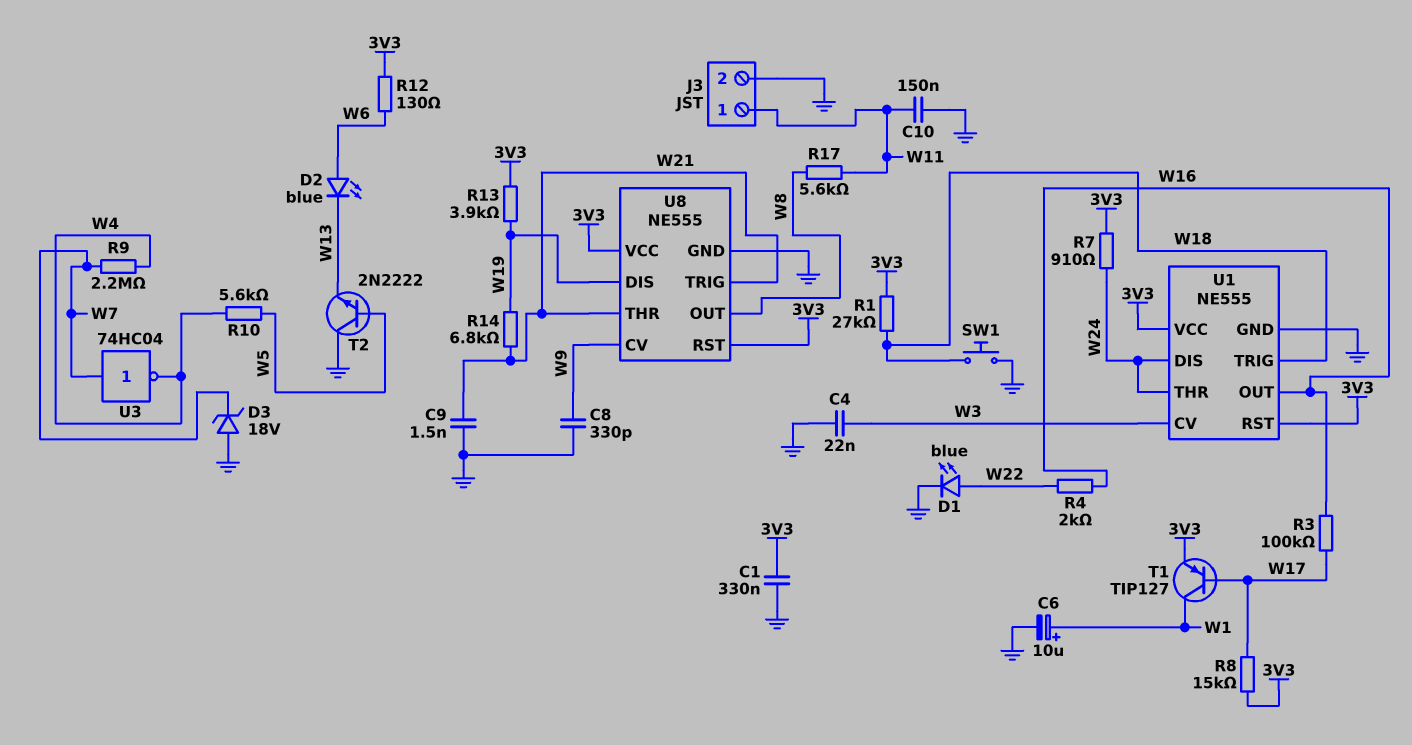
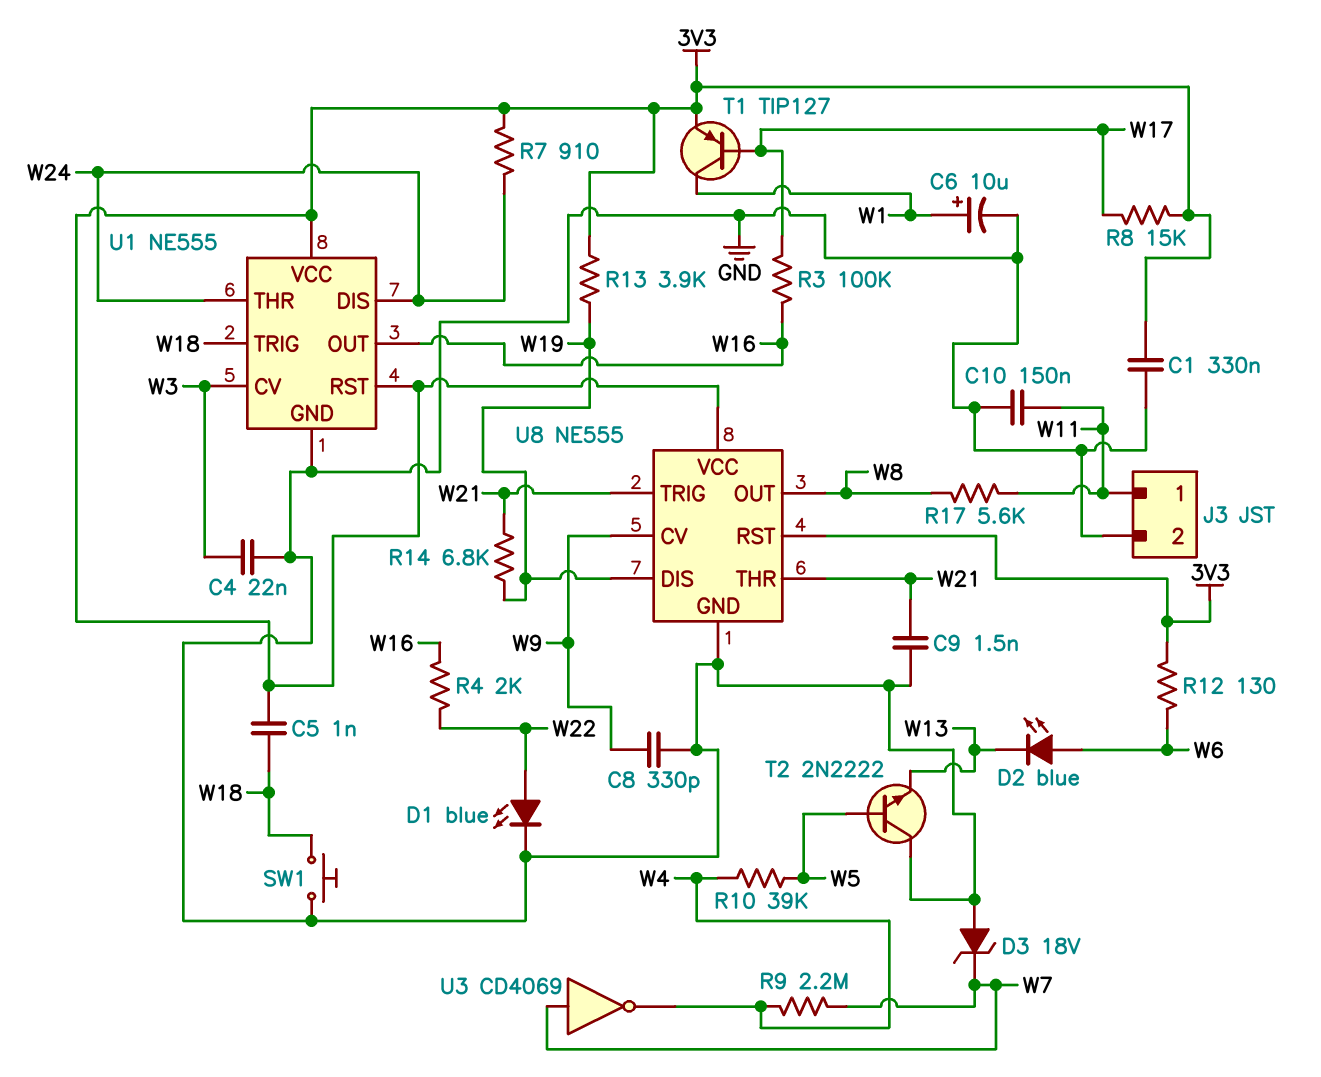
C5: none -> 1nF (3V3, W18)
R1: 27k (3V3, W18) -> none
R10: 5.6k (W4, W5) -> 39k (W4, W5)
U3: NOT 74HC04 (in W7, out W4) -> NOT CD4069 (in W7, out W4)

